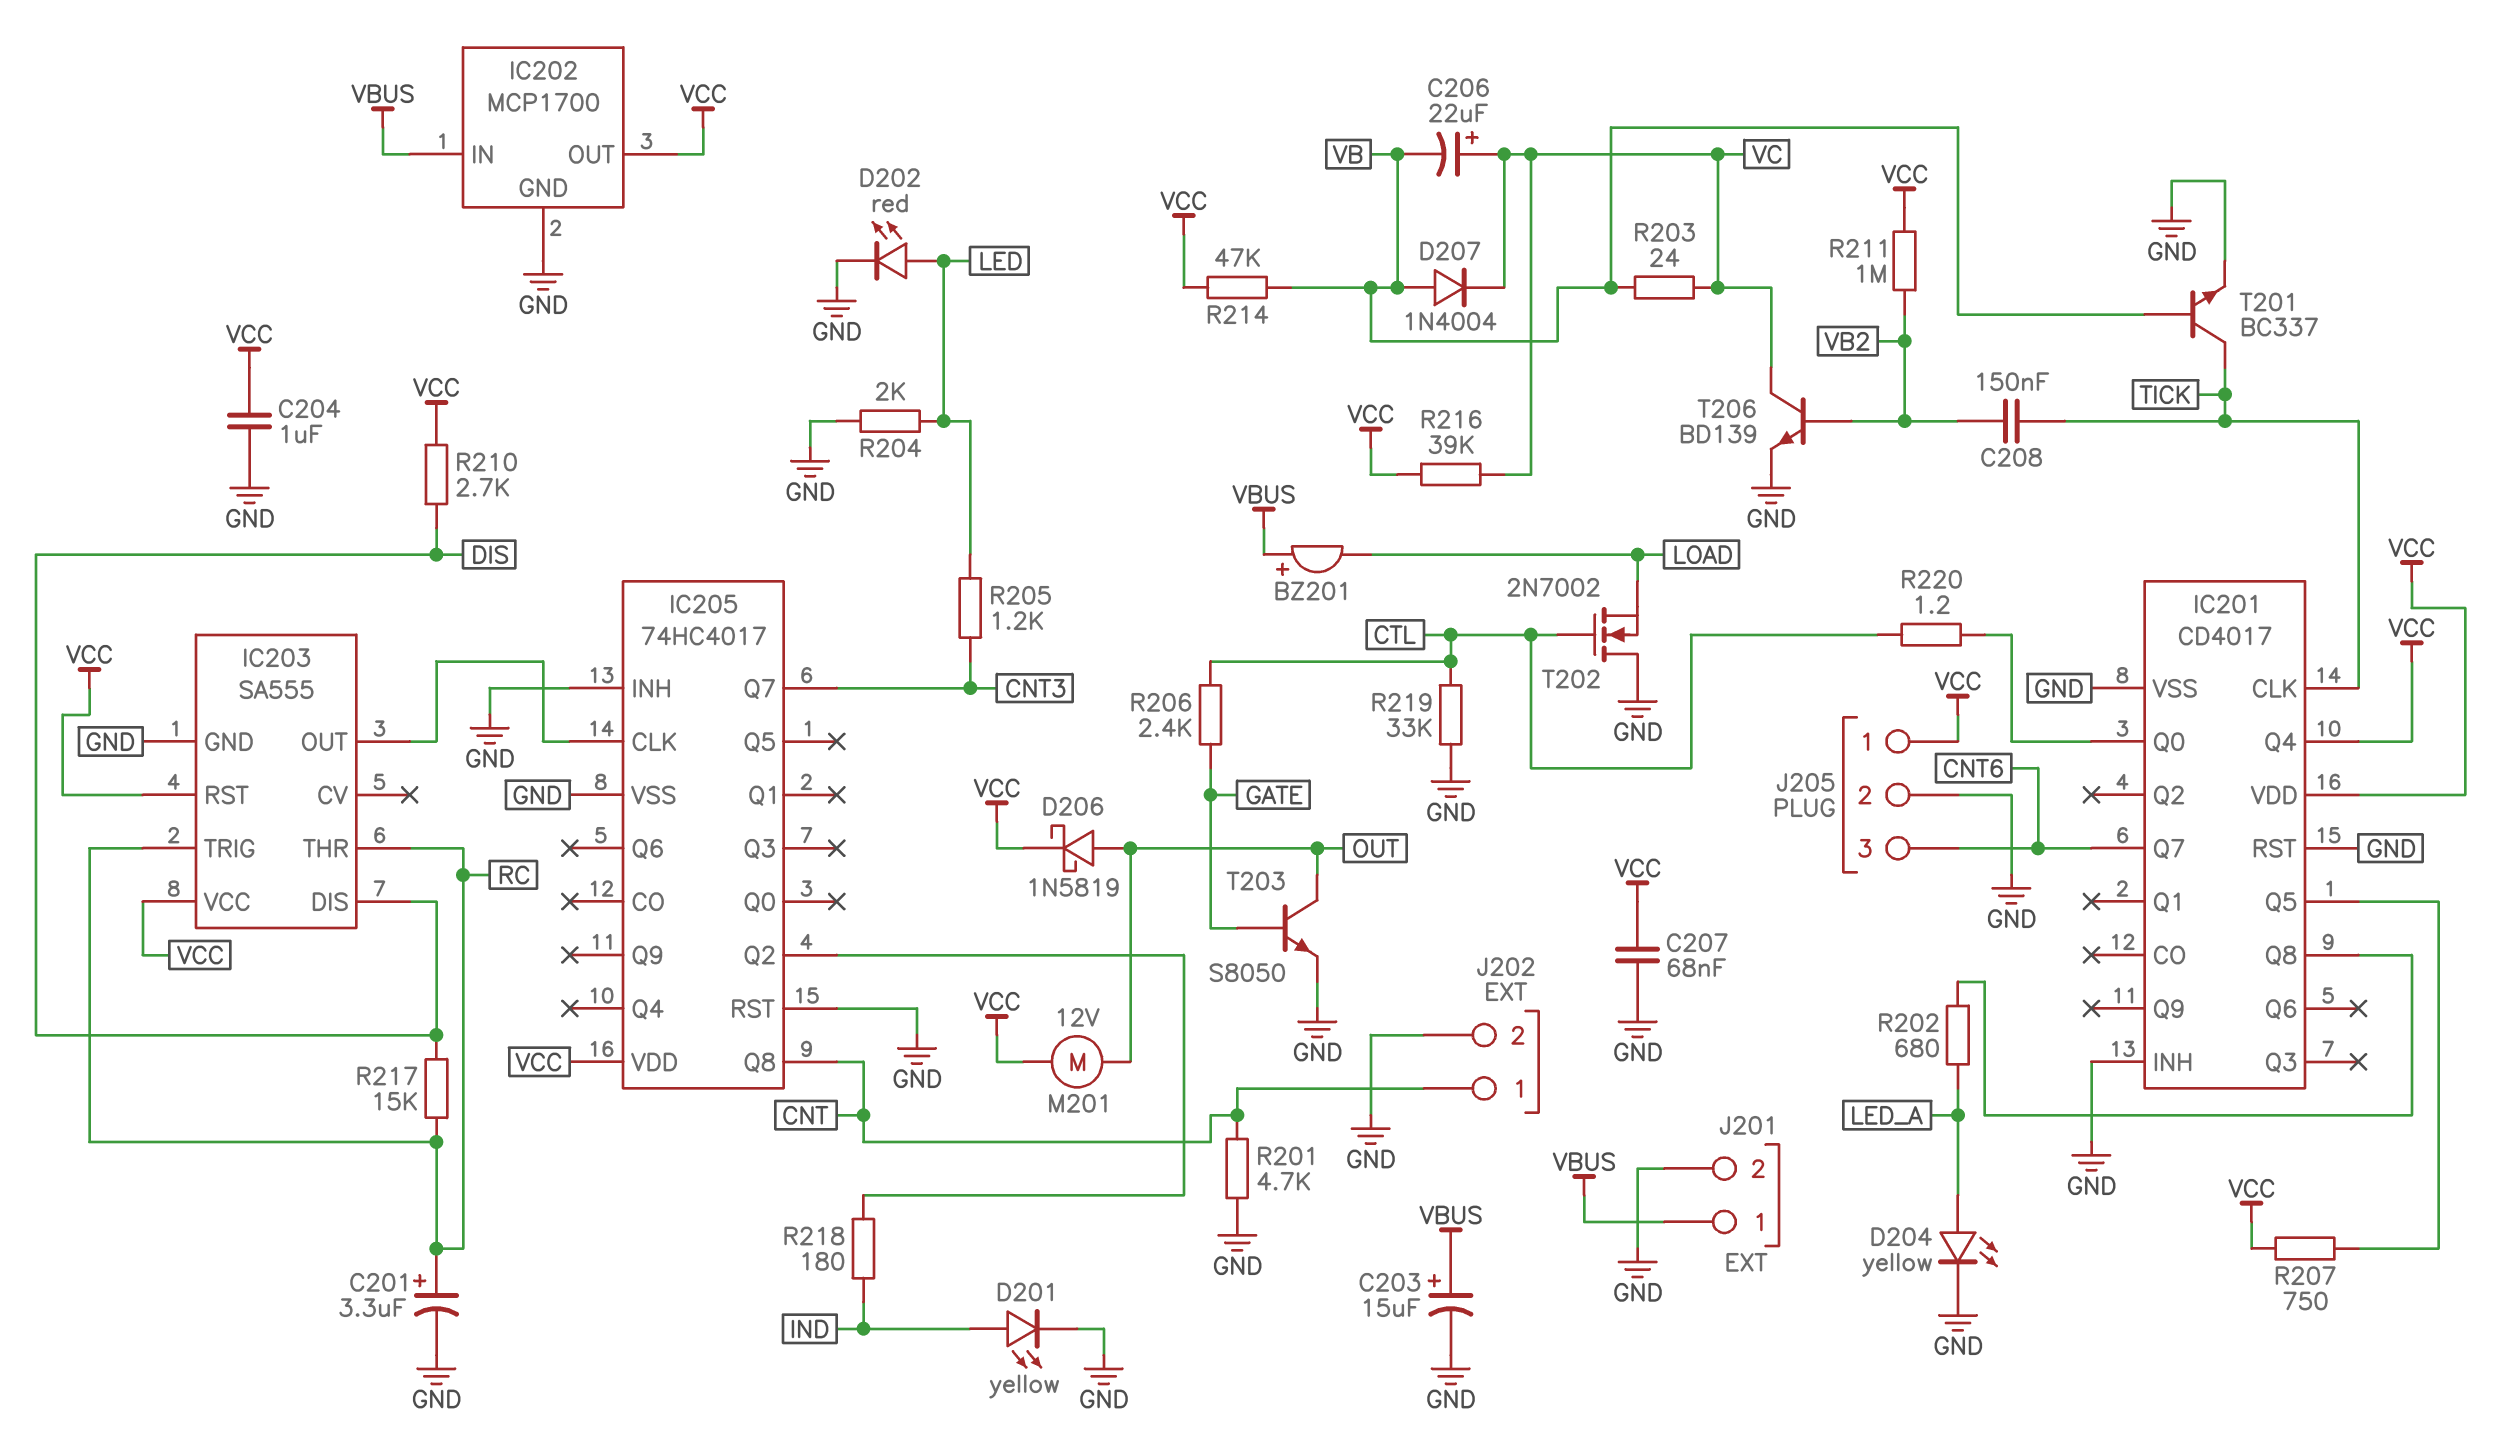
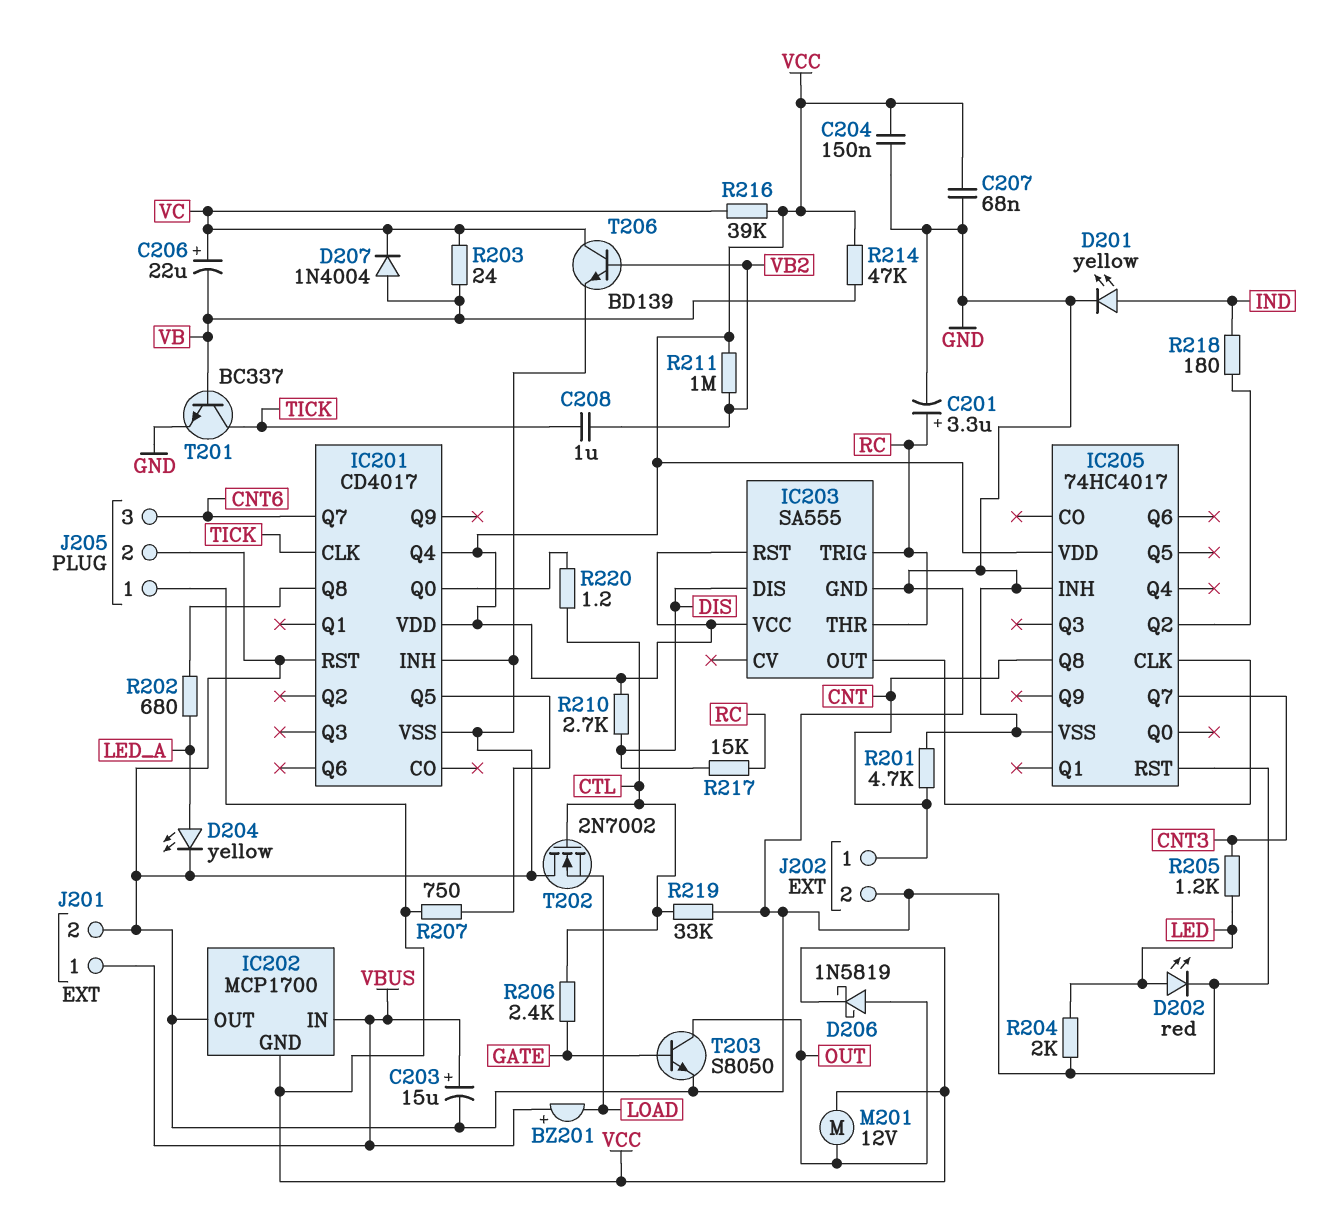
C204: 1uF (GND, VCC) -> 150nF (GND, VCC)
C208: 150nF (TICK, VB2) -> 1uF (TICK, VB2)
IC202 pin GND: GND -> VCC
IC202 pin OUT: VCC -> GND

